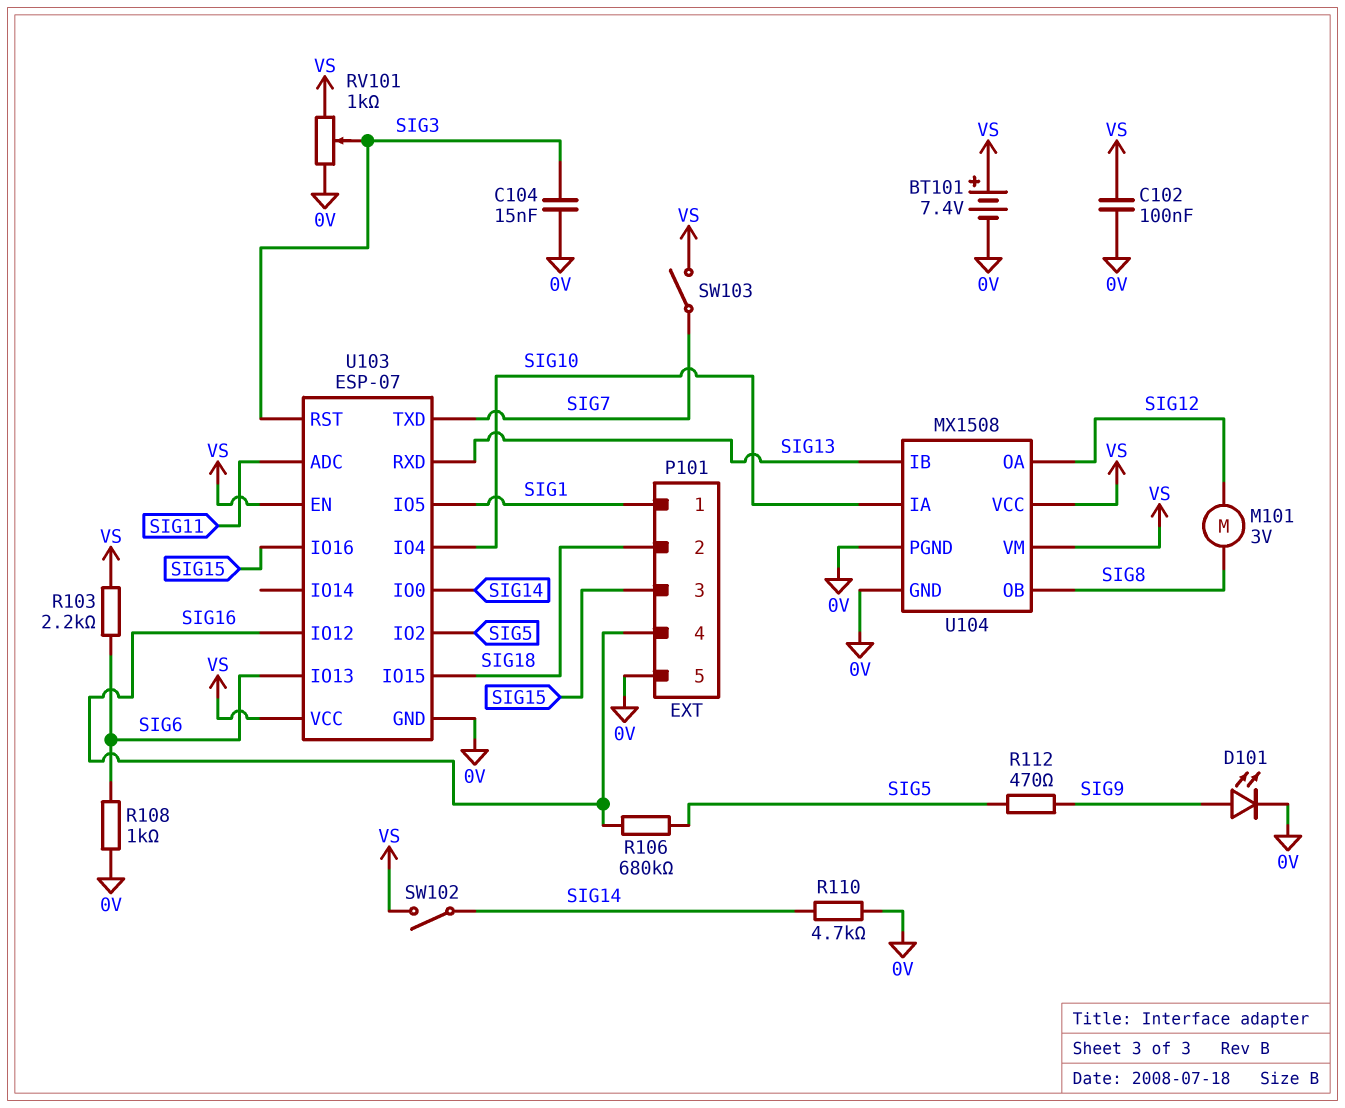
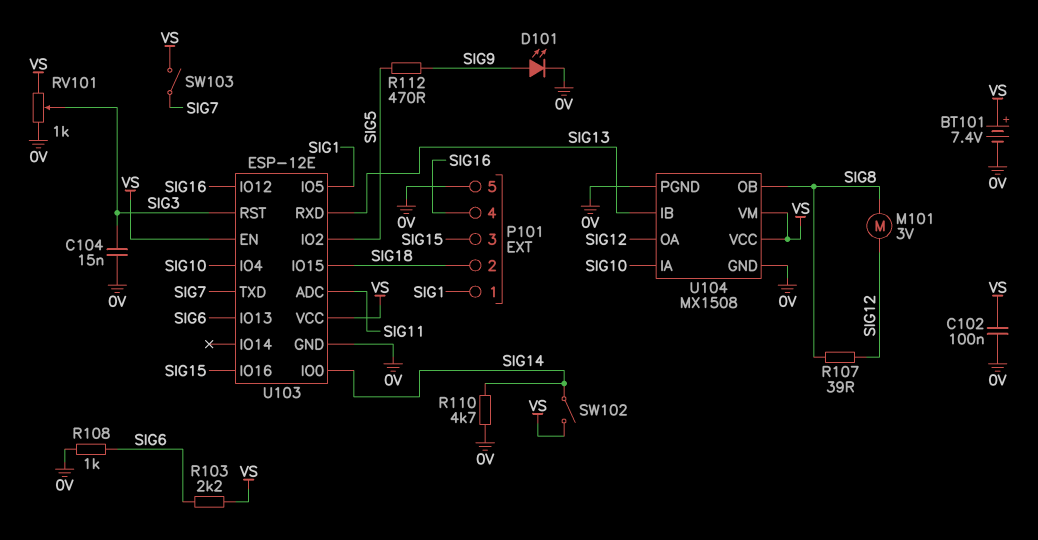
R106: 680k (SIG5, SIG16) -> none
R107: none -> 39 (SIG8, SIG12)
U103: ESP-07 -> ESP-12E

